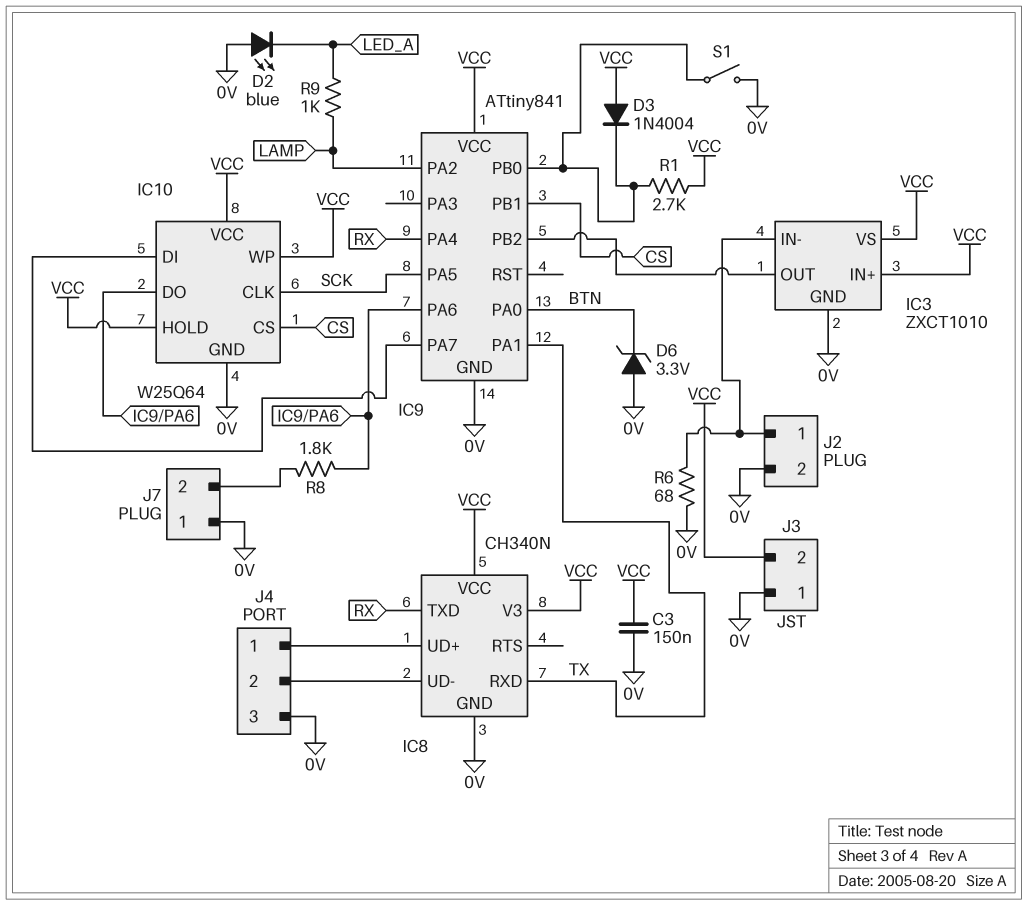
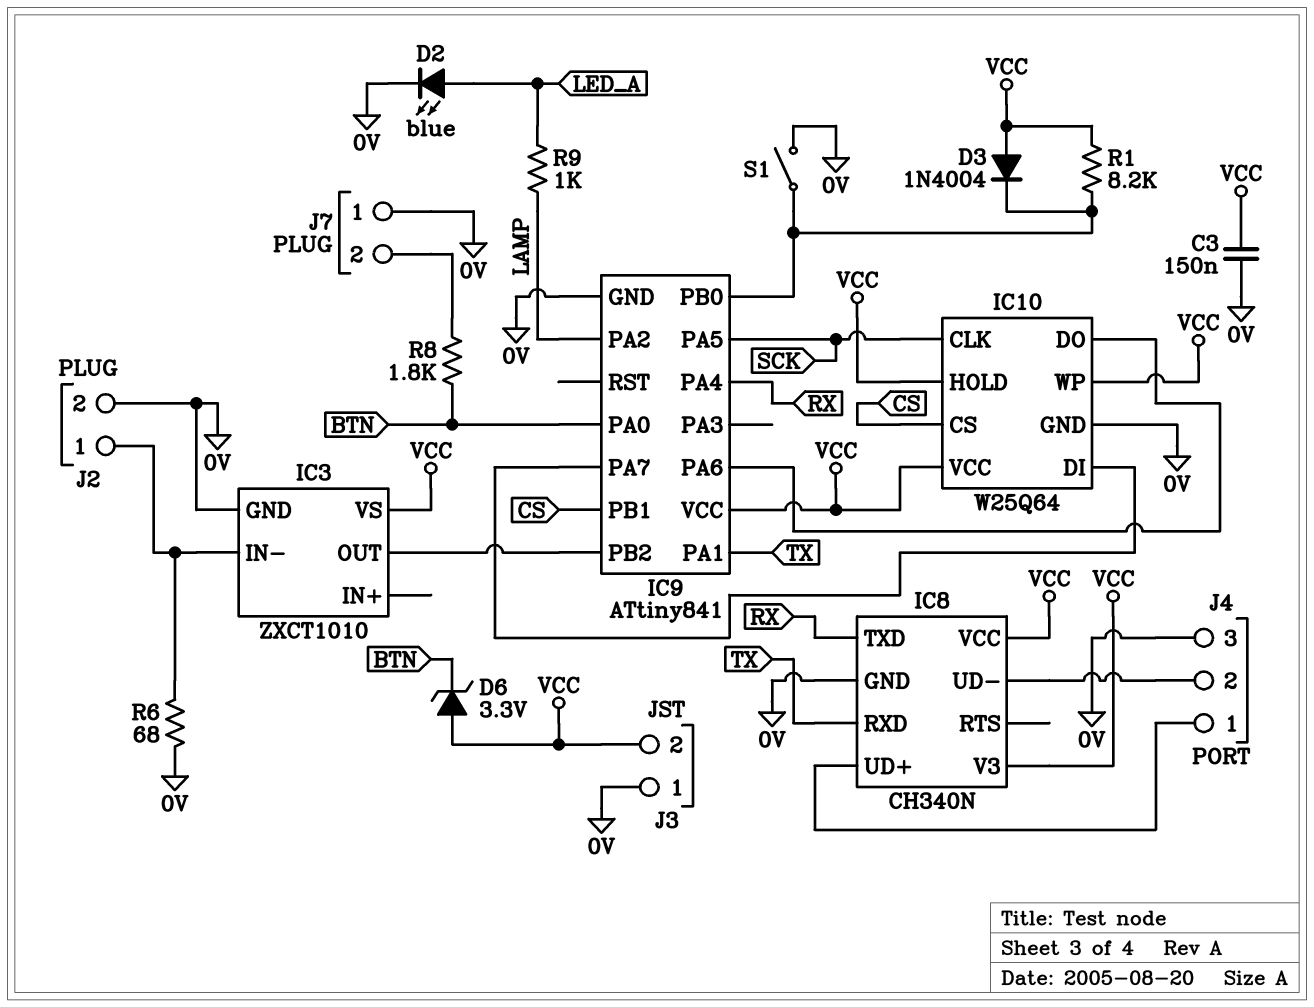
D2: LED blue (A 0V, K LED_A) -> LED blue (A LED_A, K 0V)
D6: zener 3.3V (A 0V, K BTN) -> zener 3.3V (A VCC, K BTN)
IC3 pin IN+: VCC -> none
R1: 2.7k (IC9/PB0, VCC) -> 8.2k (IC9/PB0, VCC)
R8: 1.8k (IC9/PA6, J7/2) -> 1.8k (BTN, J7/2)

